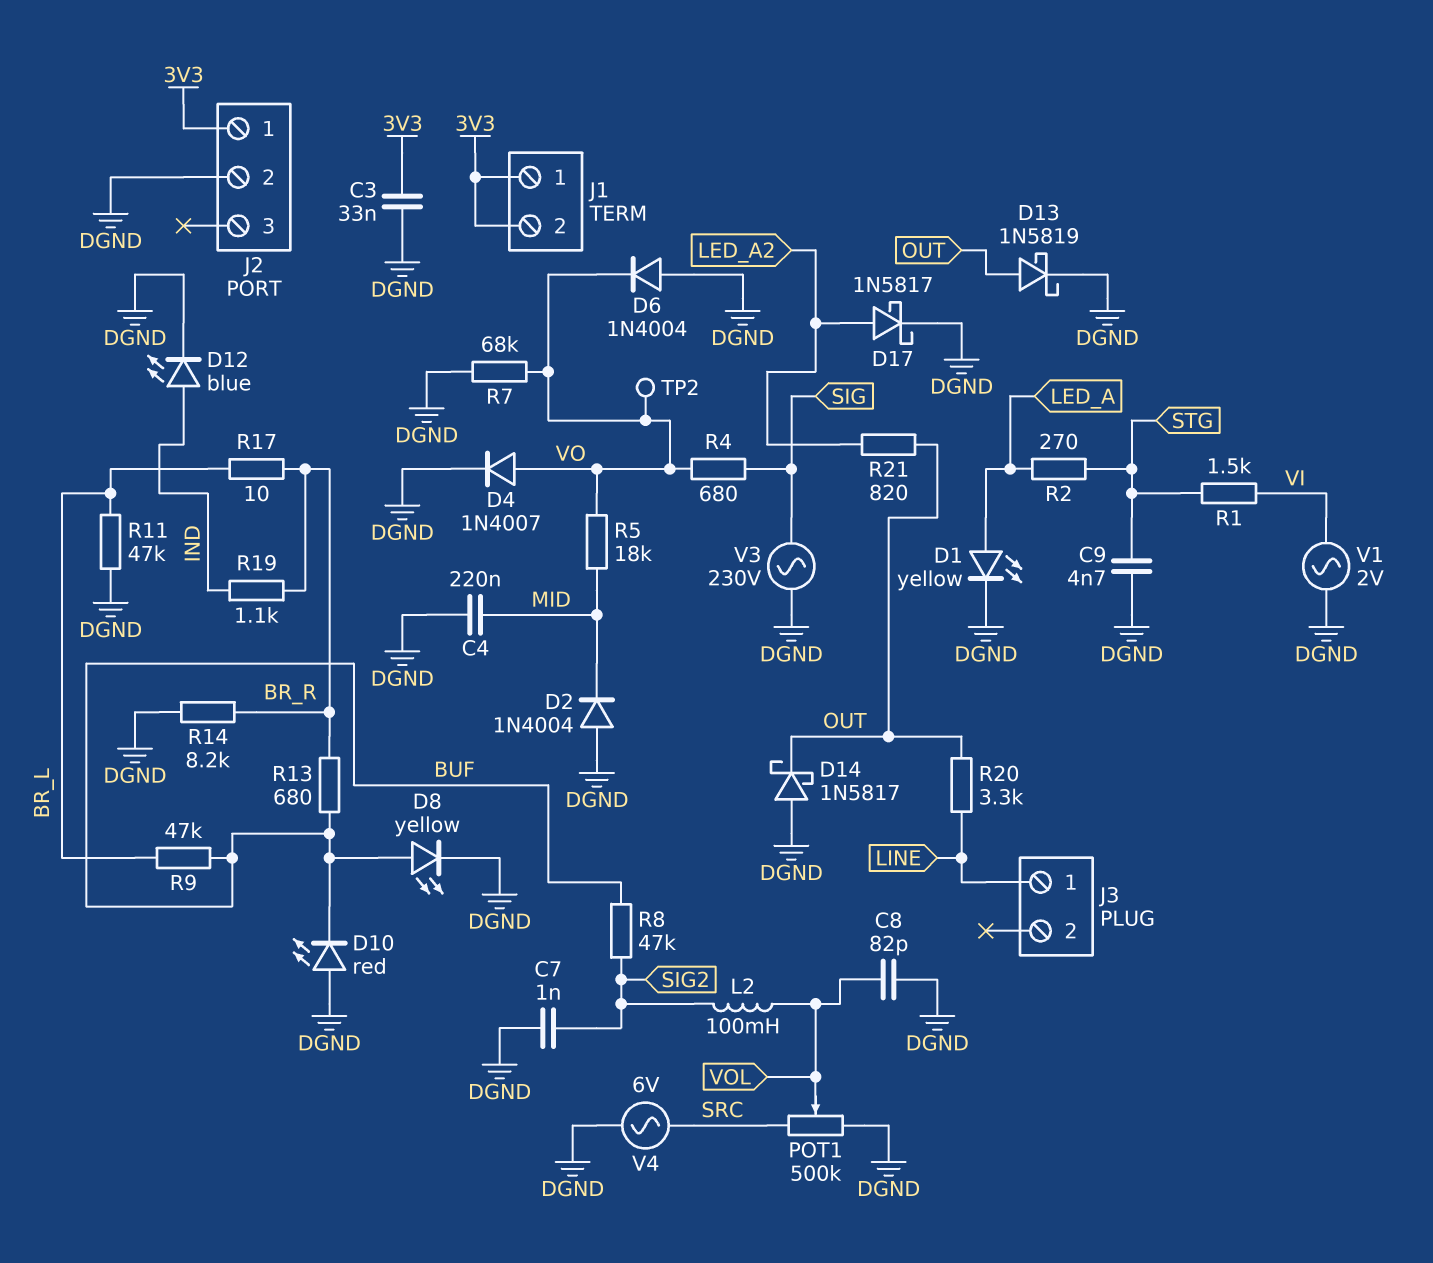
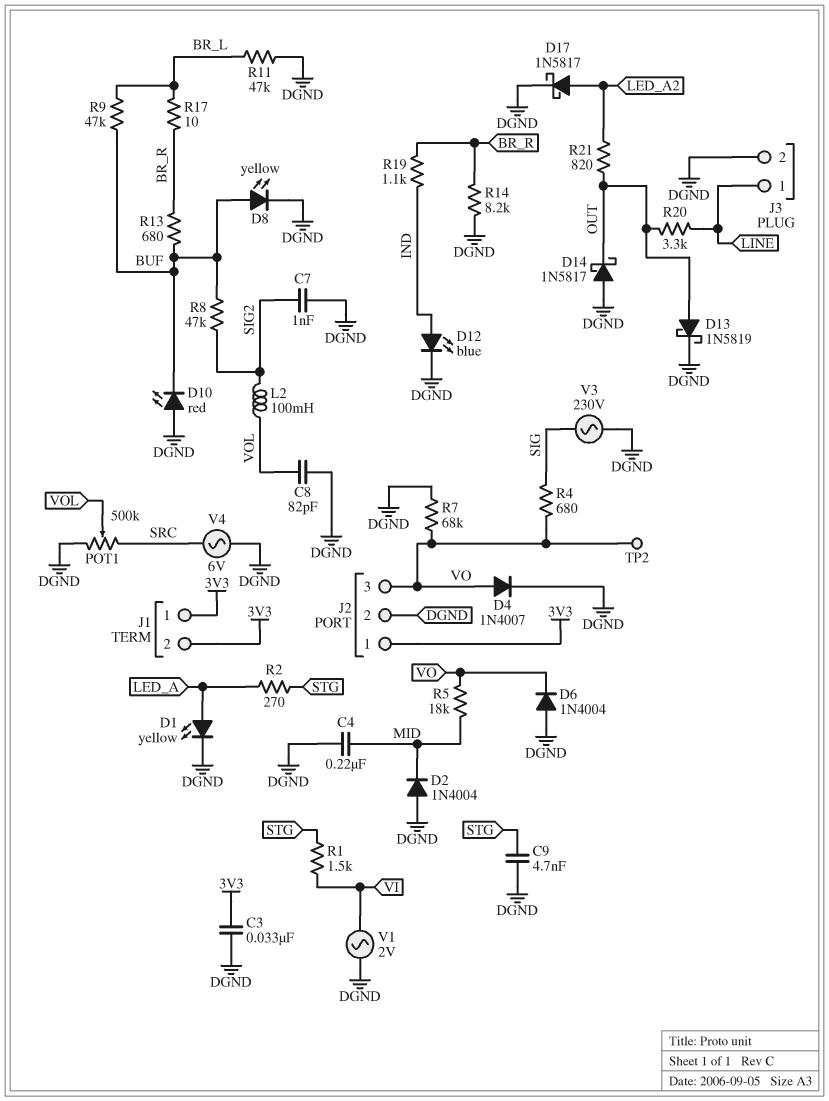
J2 pin 3: none -> VO
J3 pin 2: none -> DGND

